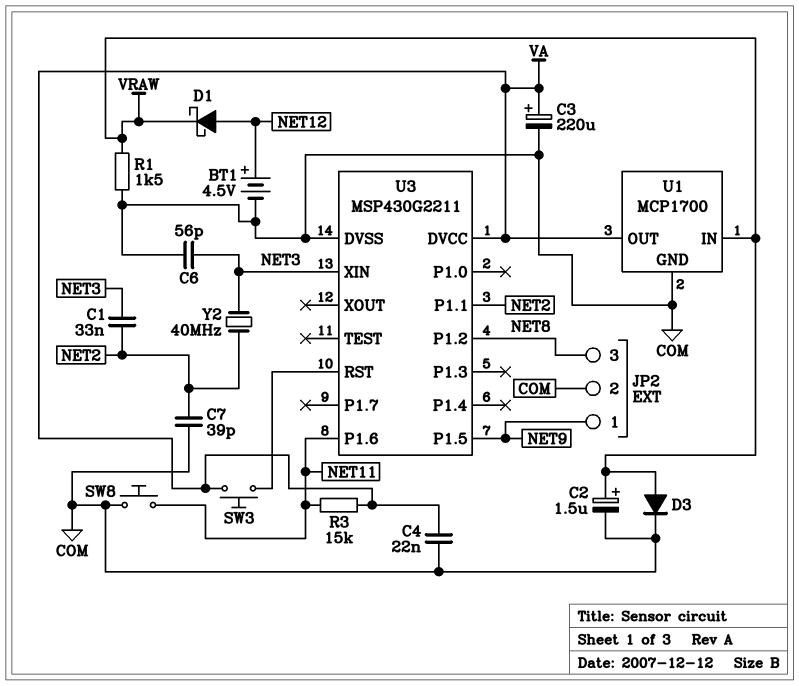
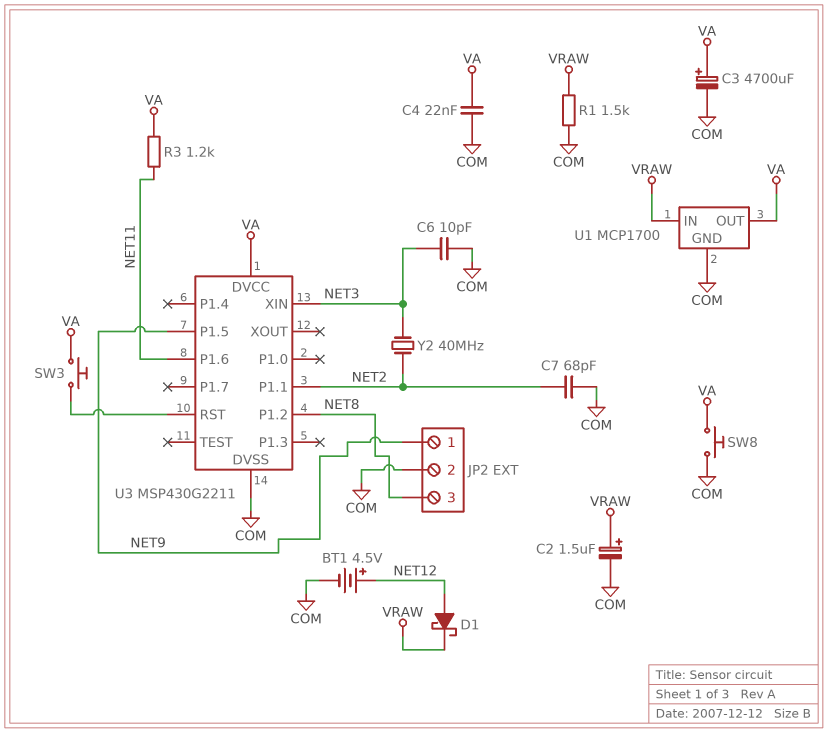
C1: 33nF (NET2, NET3) -> none
C3: 220uF (plus VA, minus COM) -> 4700uF (plus VA, minus COM)
C6: 56pF (COM, NET3) -> 10pF (COM, NET3)
C7: 39pF (COM, NET2) -> 68pF (COM, NET2)
D3: diode (A VRAW, K COM) -> none
R3: 15k (NET11, VA) -> 1.2k (NET11, VA)
SW8: button (COM, NET11) -> button (COM, VA)

